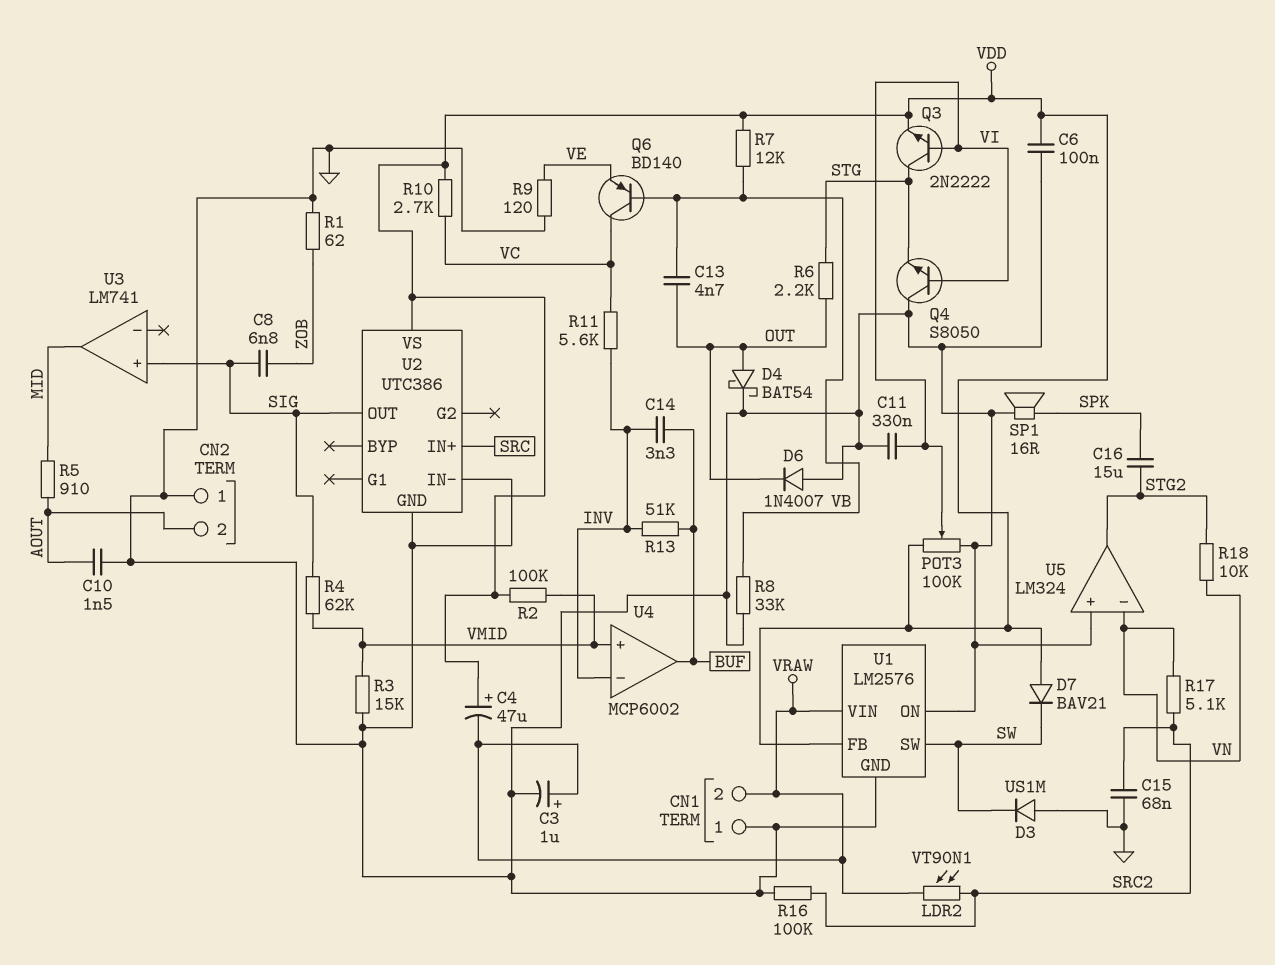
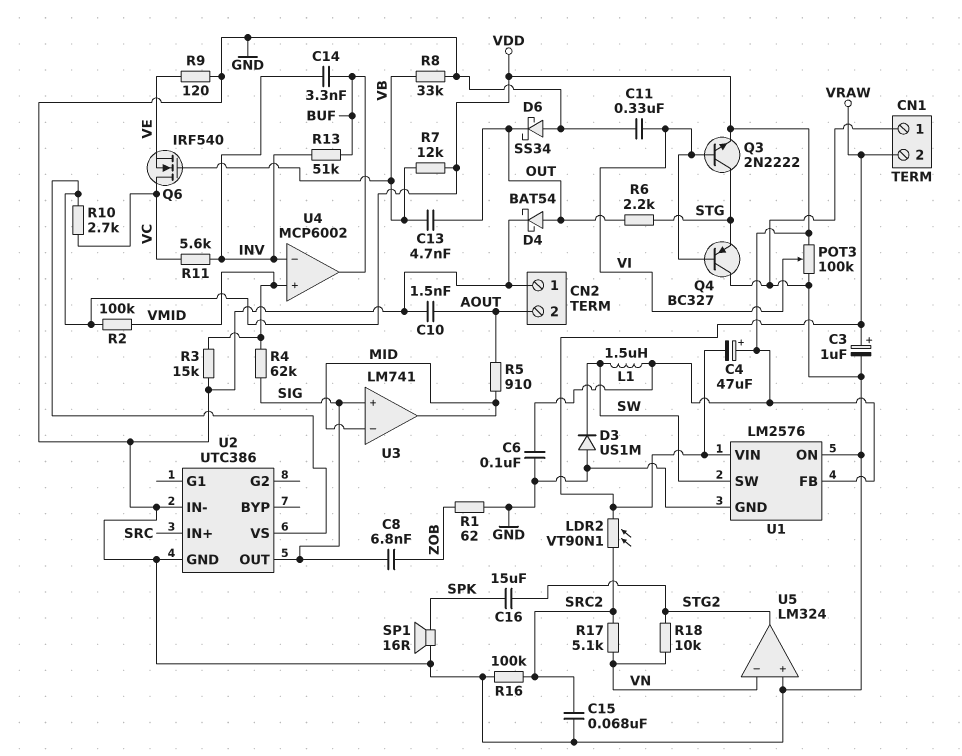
D6: diode 1N4007 (A GND, K OUT) -> schottky SS34 (A GND, K OUT)
D7: diode BAV21 (A VDD, K SW) -> none
L1: none -> 1.5uH (SW, VDD)
Q4: NPN S8050 (B VI, C GND, E STG) -> PNP BC327 (B VI, C GND, E STG)
Q6: PNP BD140 (B VB, C VC, E VE) -> NMOS IRF540 (G VB, D VC, S VE)
U3 pin in-: none -> MID

